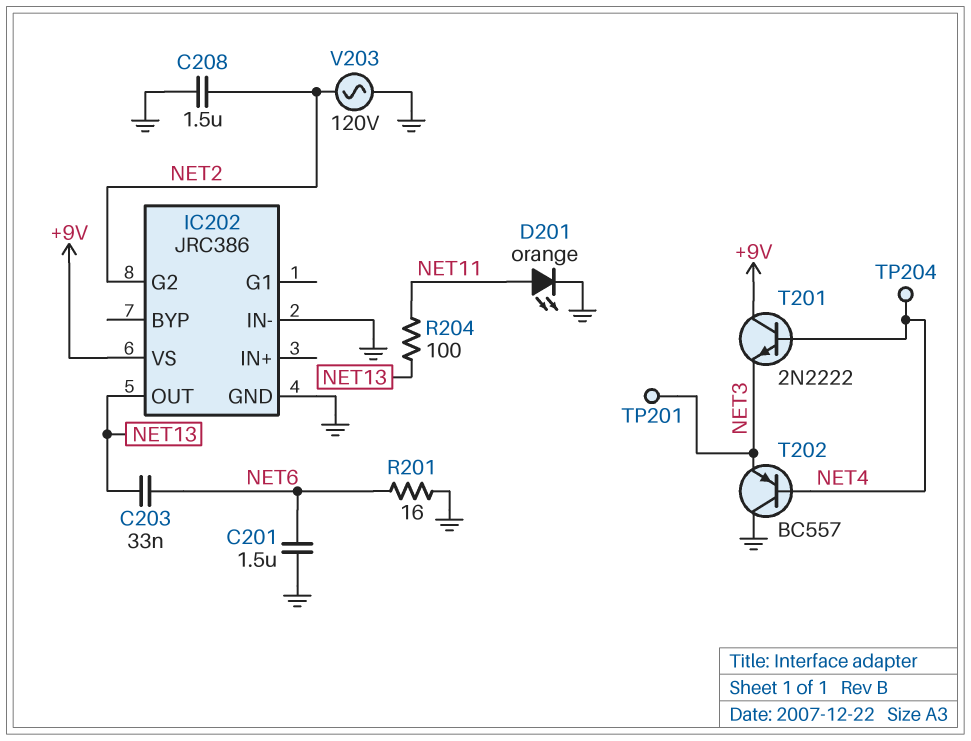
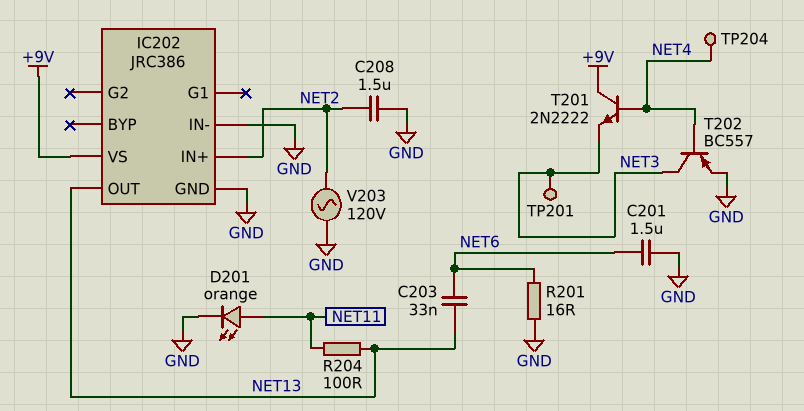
IC202 pin G2: NET2 -> none
IC202 pin IN+: none -> NET2
T202: PNP BC557 (B NET4, C GND, E NET3) -> PNP BC557 (B NET4, C NET3, E GND)

